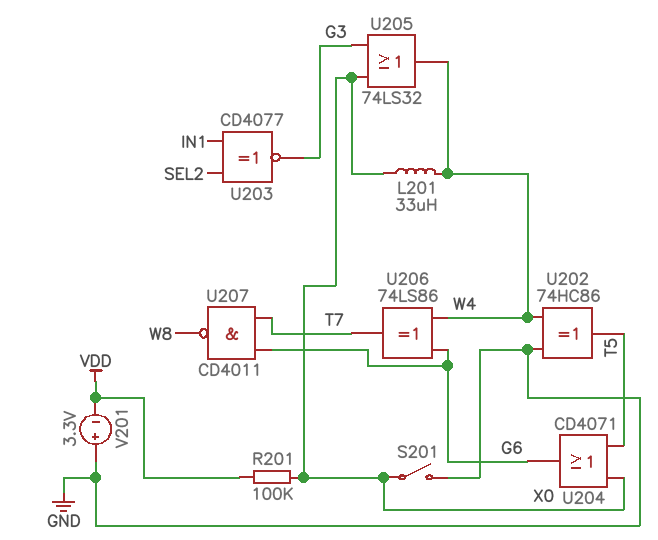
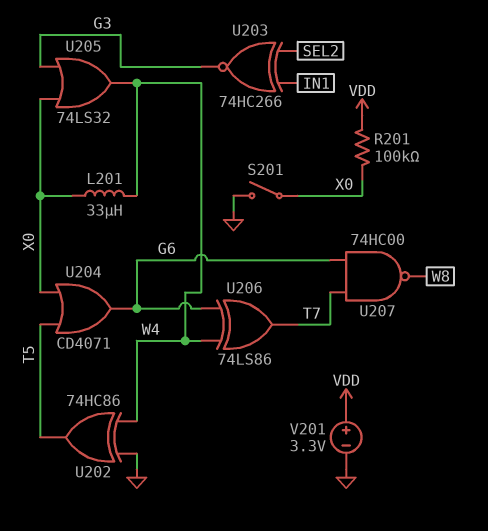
U203: XNOR CD4077 (in IN1, in SEL2, out G3) -> XNOR 74HC266 (in IN1, in SEL2, out G3)
U207: NAND CD4011 (in G6, in T7, out W8) -> NAND 74HC00 (in G6, in T7, out W8)
V201: 3.3V (plus GND, minus VDD) -> 3.3V (plus VDD, minus GND)

